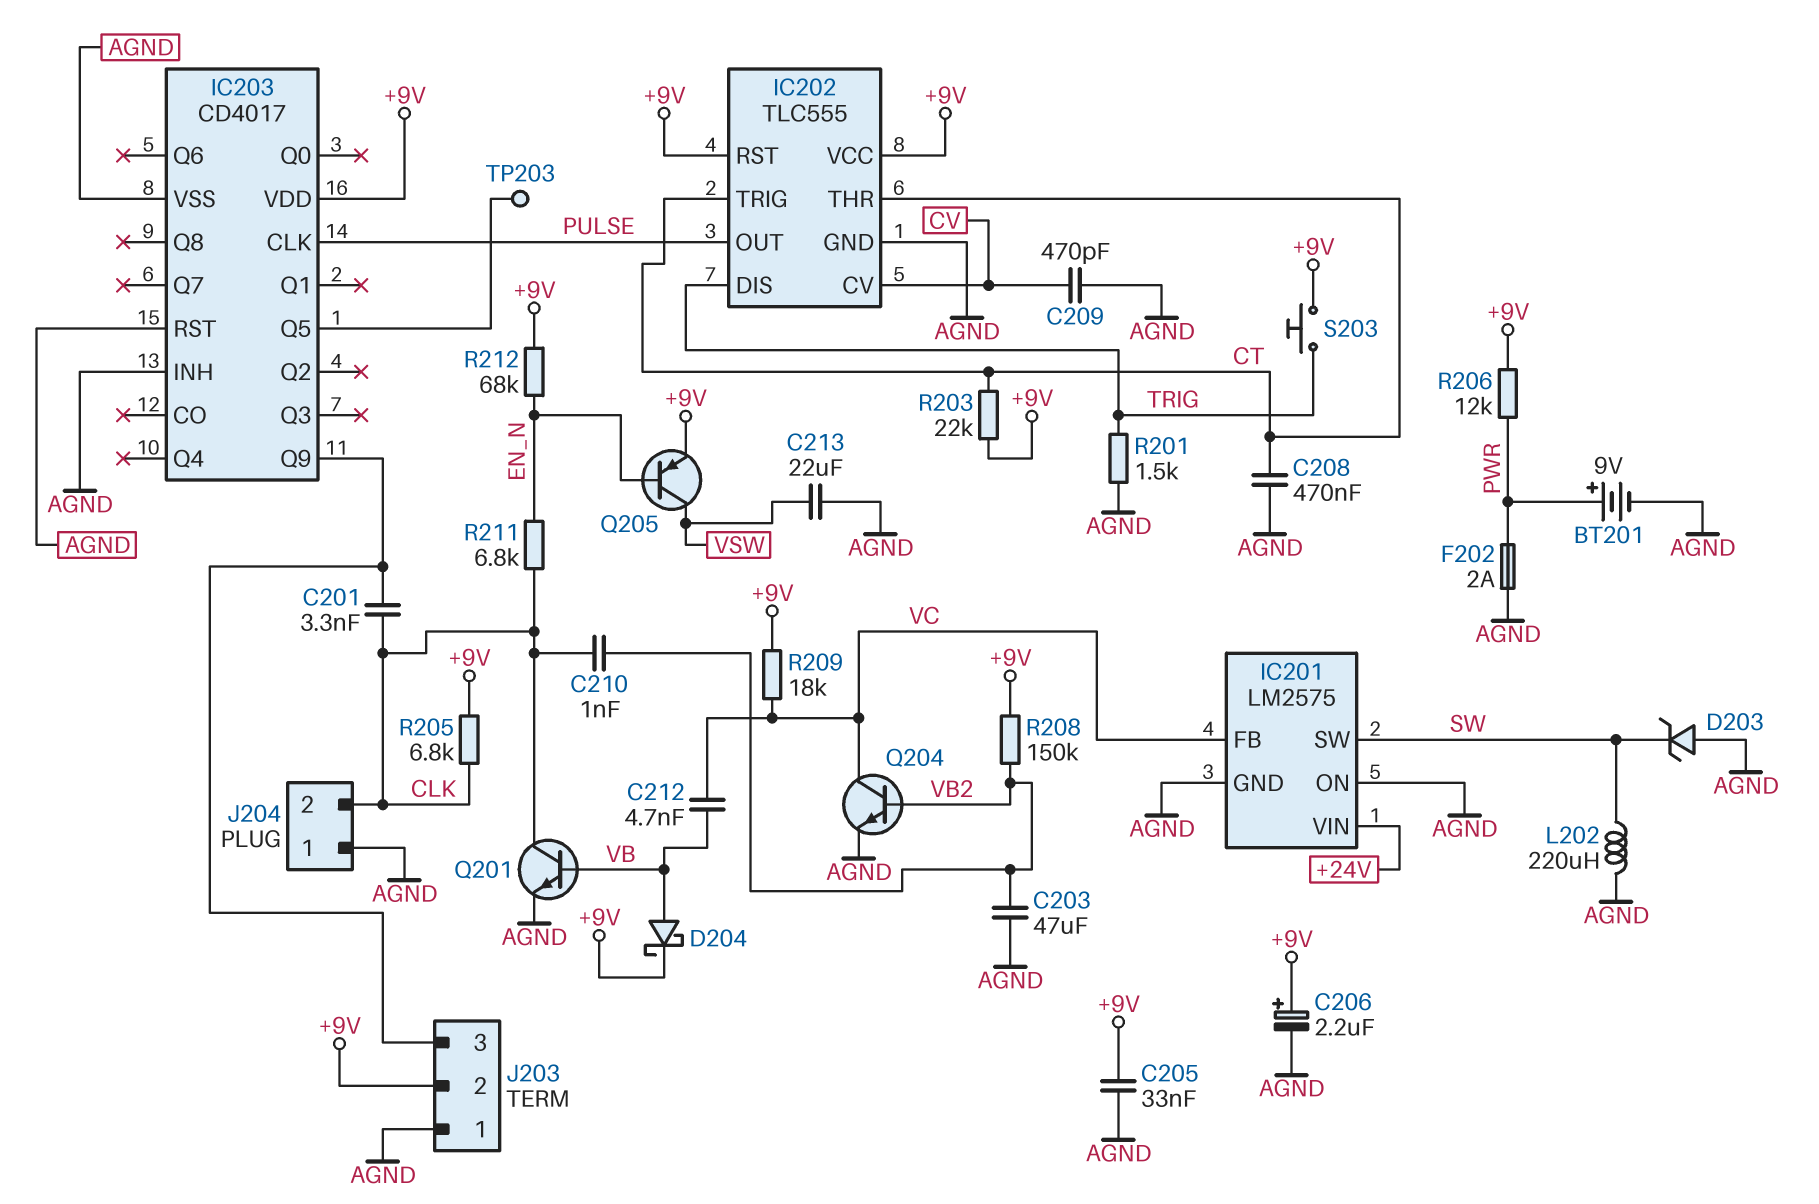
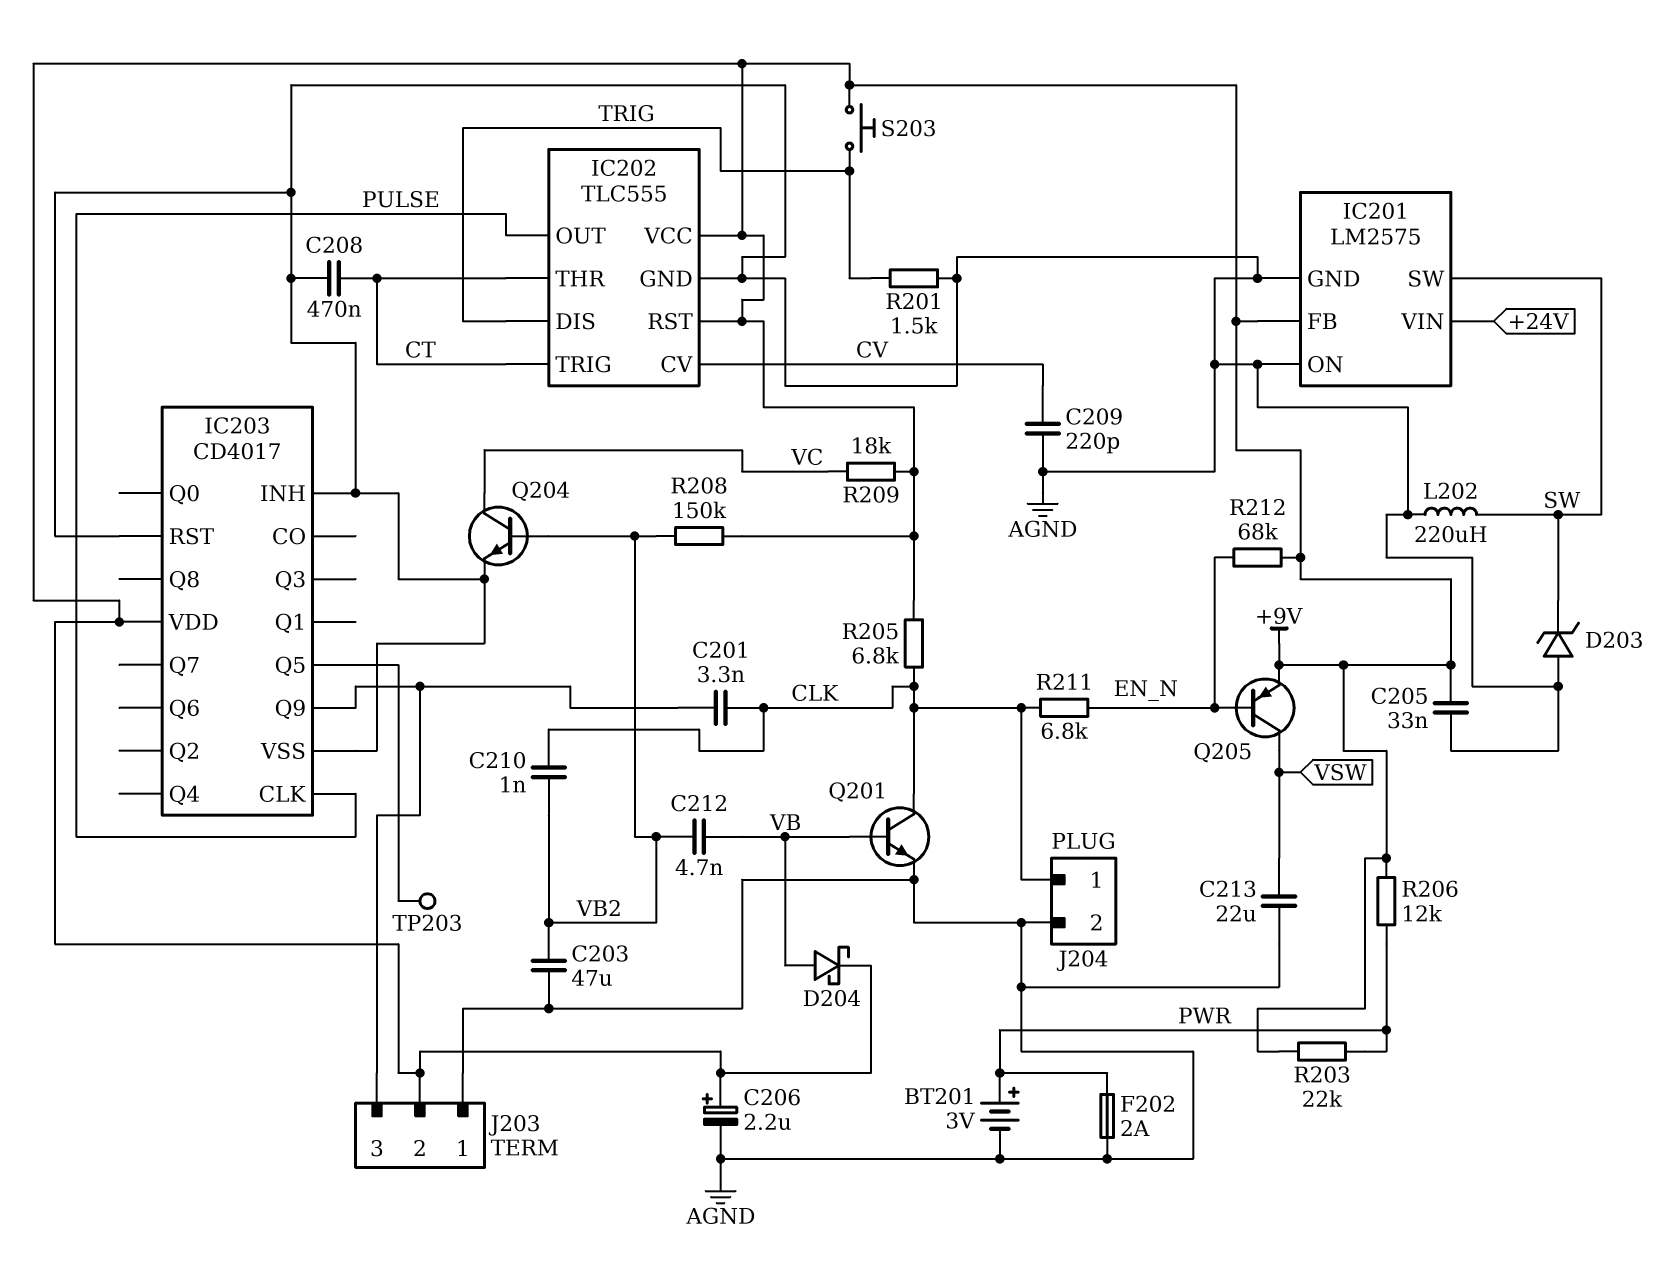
BT201: 9V (plus PWR, minus AGND) -> 3V (plus PWR, minus AGND)
C209: 470pF (AGND, CV) -> 220pF (AGND, CV)
C212: 4.7nF (VB, VC) -> 4.7nF (VB, VB2)
IC201 pin FB: VC -> +9V
J204 pin 1: AGND -> CLK
J204 pin 2: CLK -> AGND
R203: 22k (+9V, CT) -> 22k (+9V, PWR)

